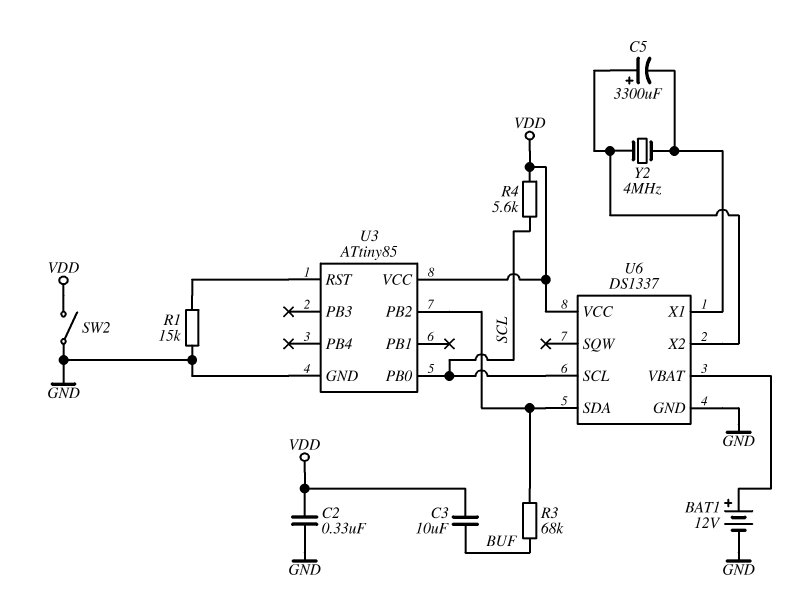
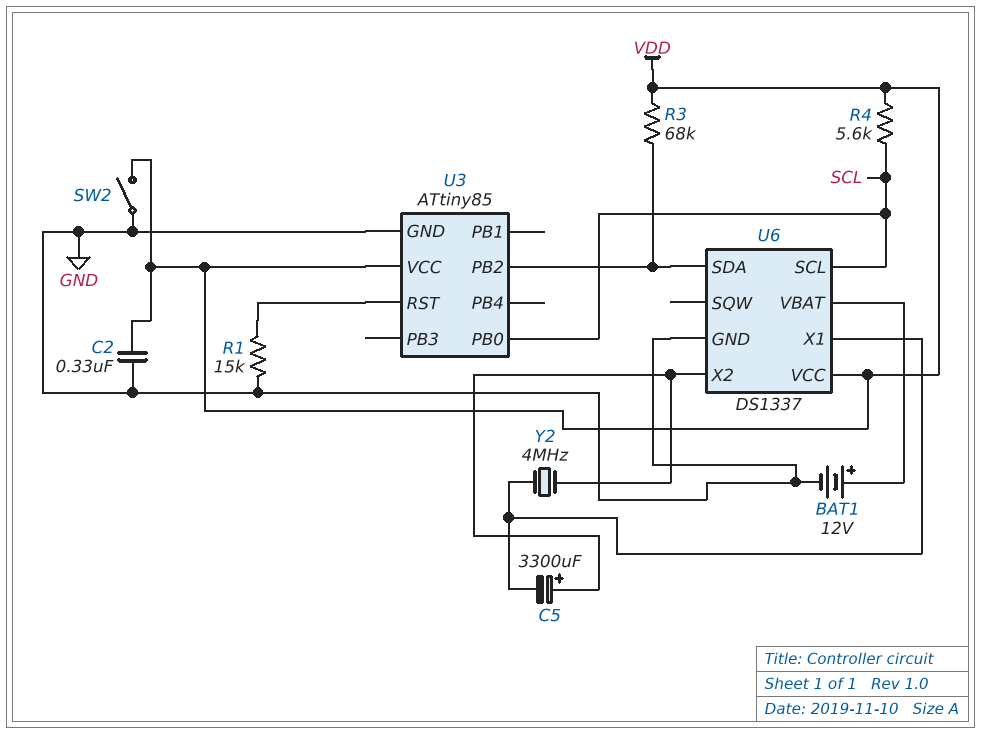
C3: 10uF (BUF, VDD) -> none
R3: 68k (BUF, U3/PB2) -> 68k (U3/PB2, VDD)

